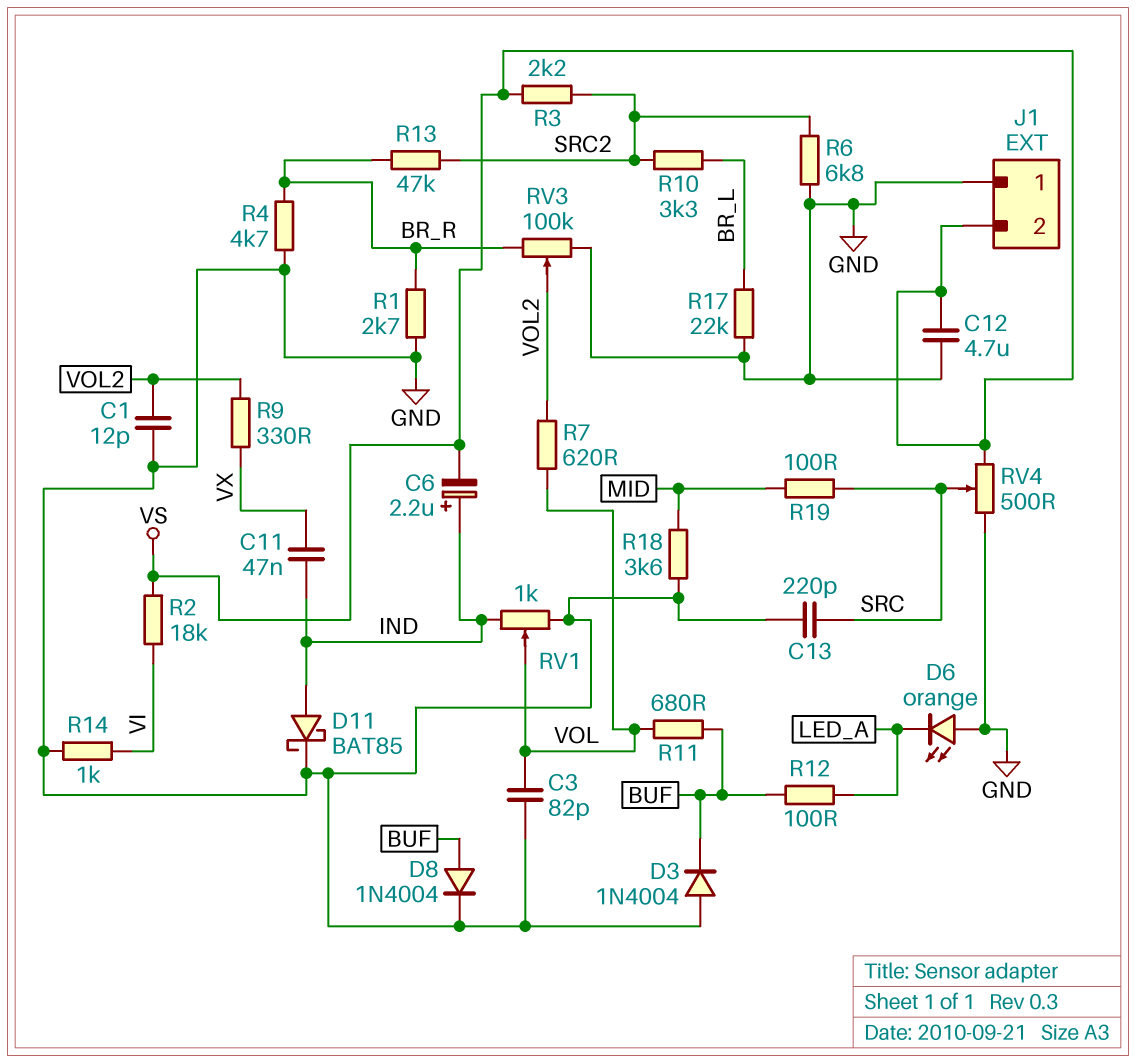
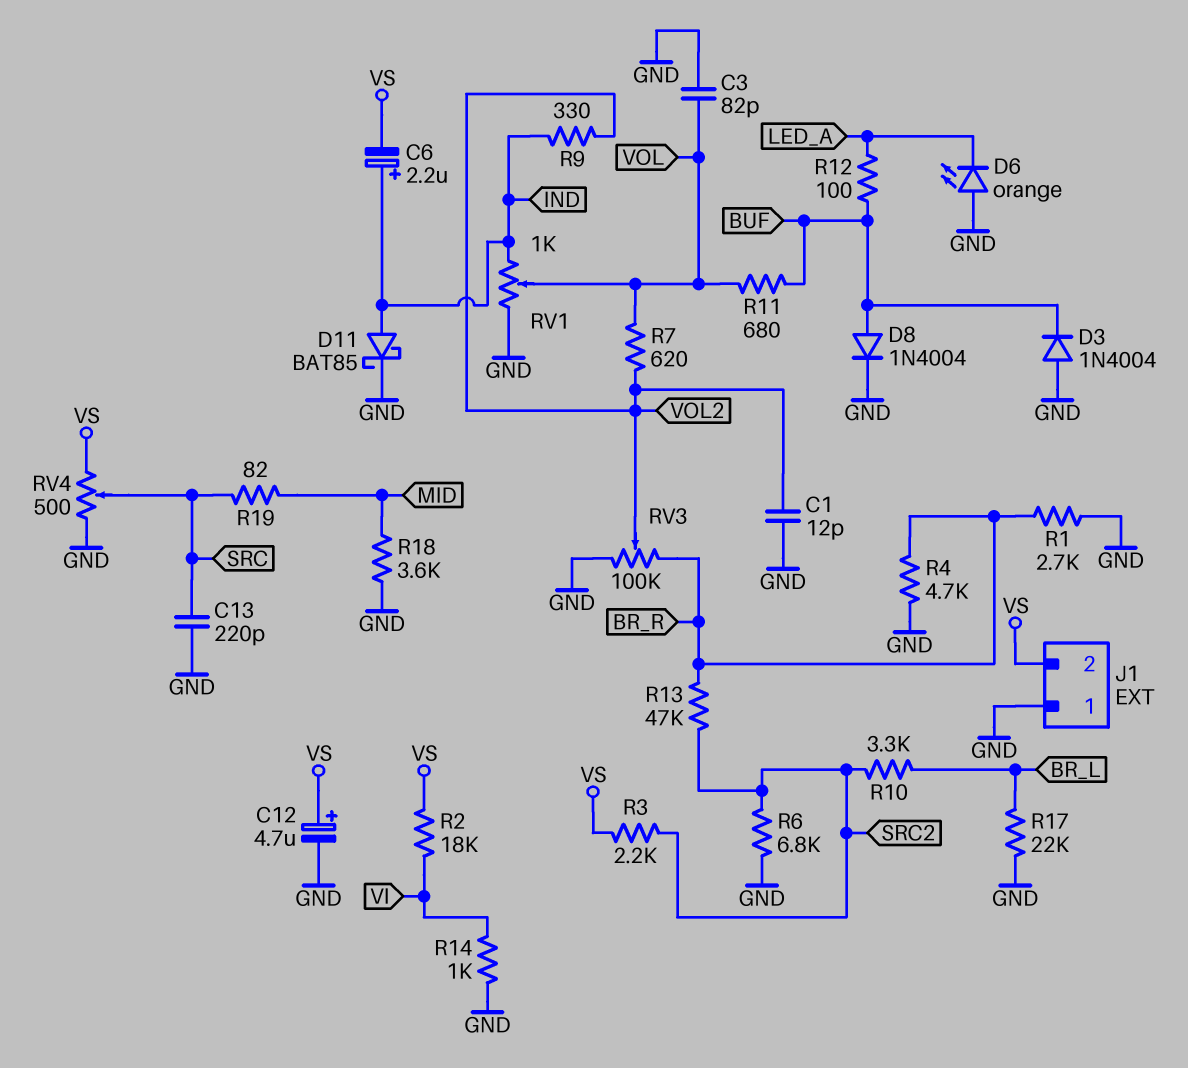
C11: 47nF (IND, VX) -> none
C12: 4.7uF (GND, VS) -> 4.7uF (plus VS, minus GND)
R9: 330 (VOL2, VX) -> 330 (IND, VOL2)
R19: 100 (MID, SRC) -> 82 (MID, SRC)

